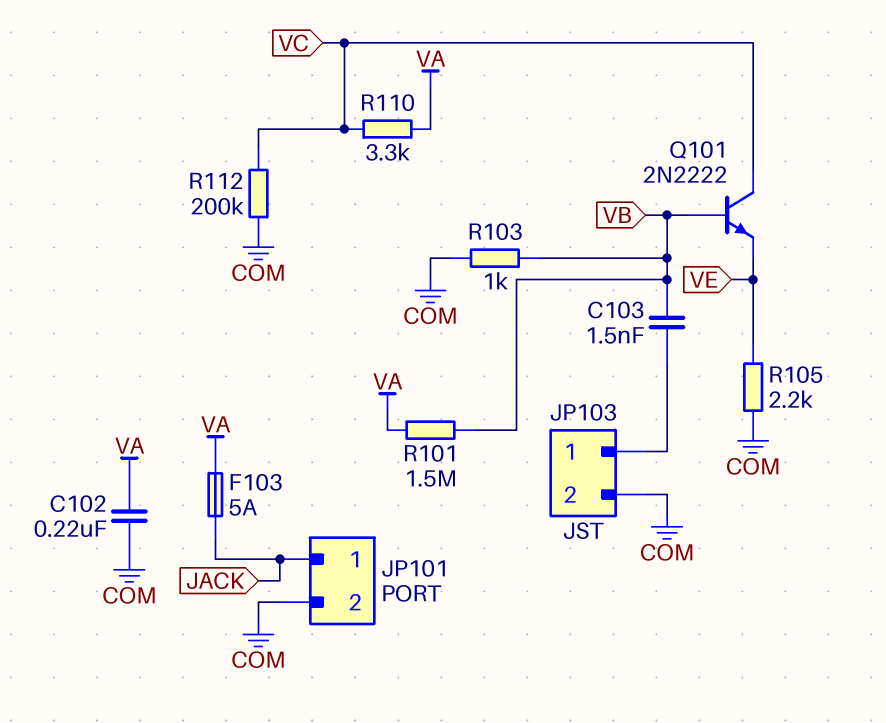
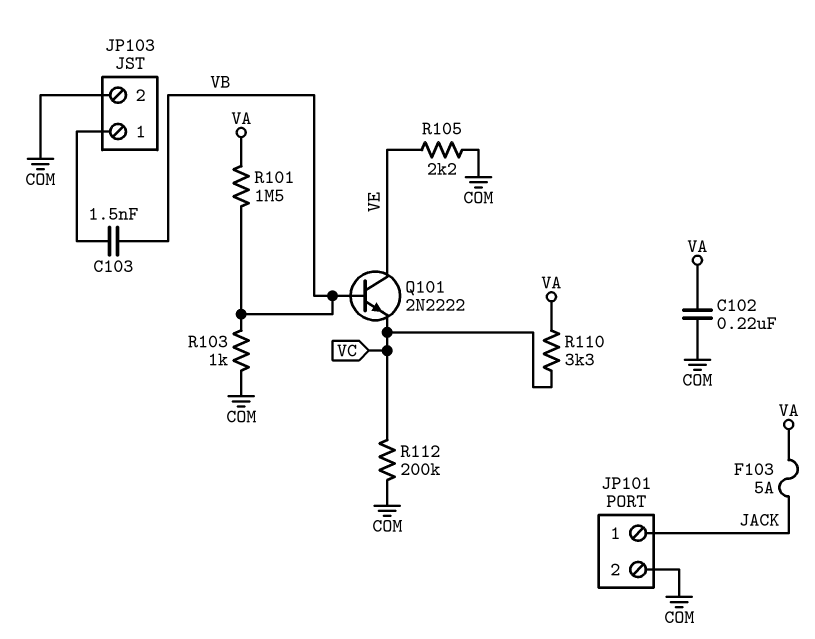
Q101: NPN 2N2222 (B VB, C VC, E VE) -> NPN 2N2222 (B VB, C VE, E VC)

